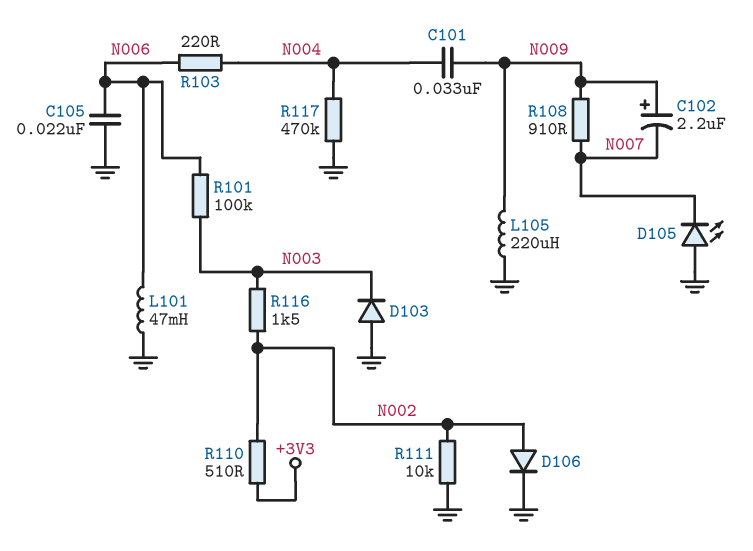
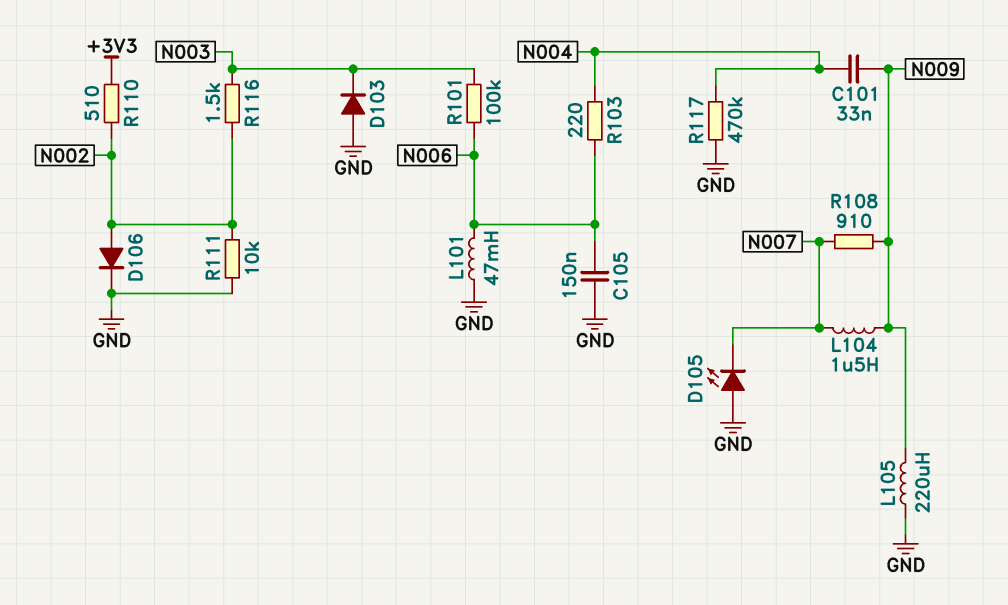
C102: 2.2uF (plus N009, minus N007) -> none
C105: 22nF (GND, N006) -> 150nF (GND, N006)
L104: none -> 1.5uH (N007, N009)

